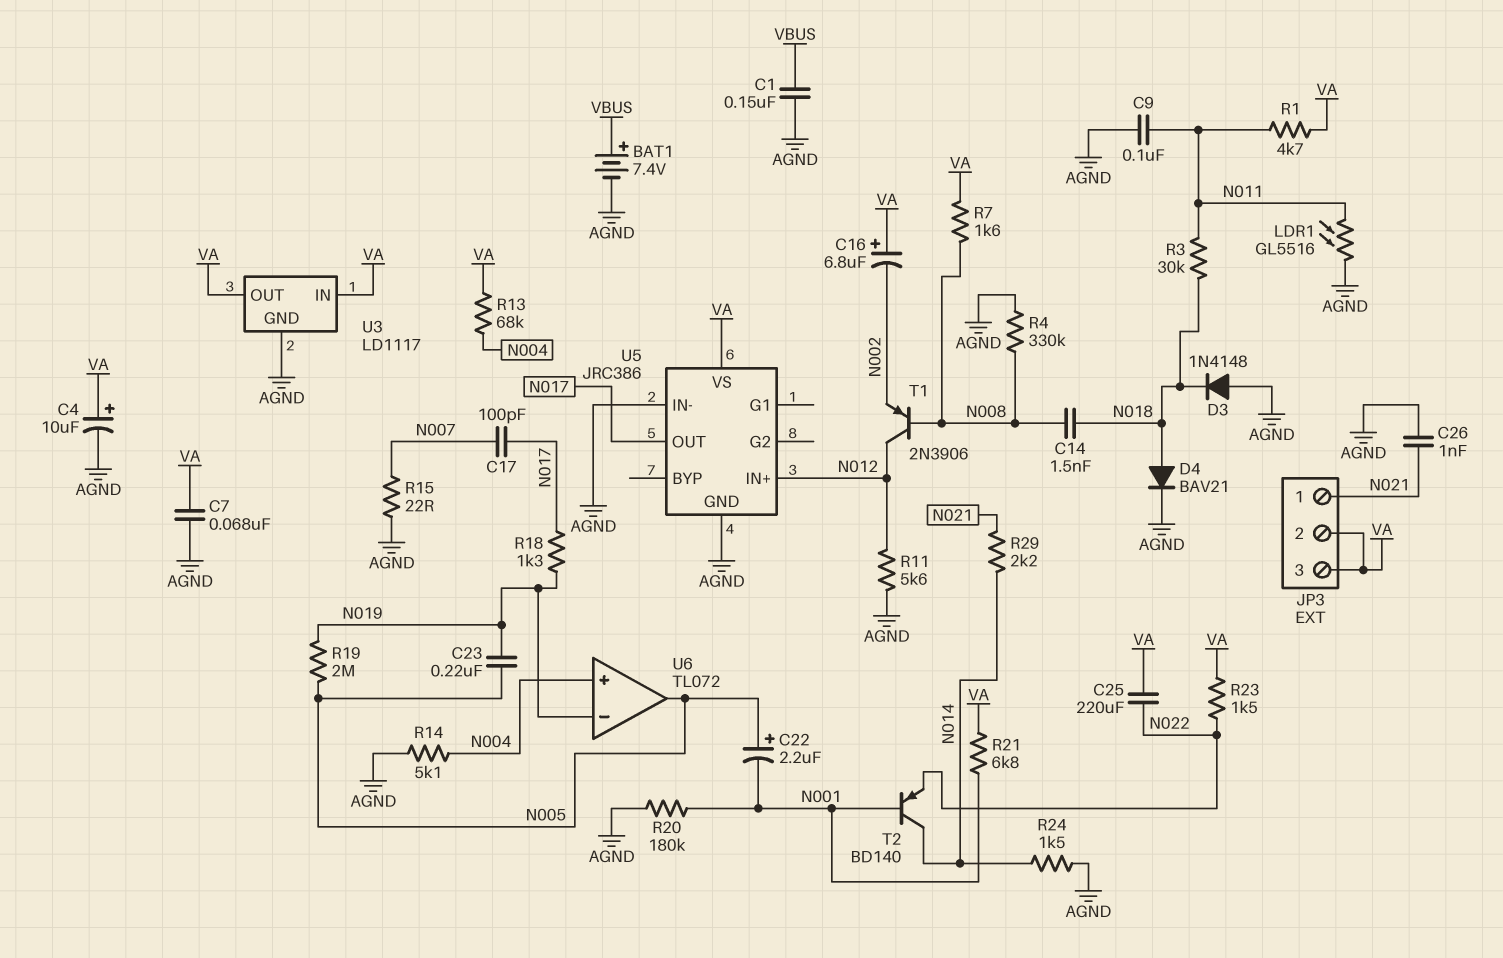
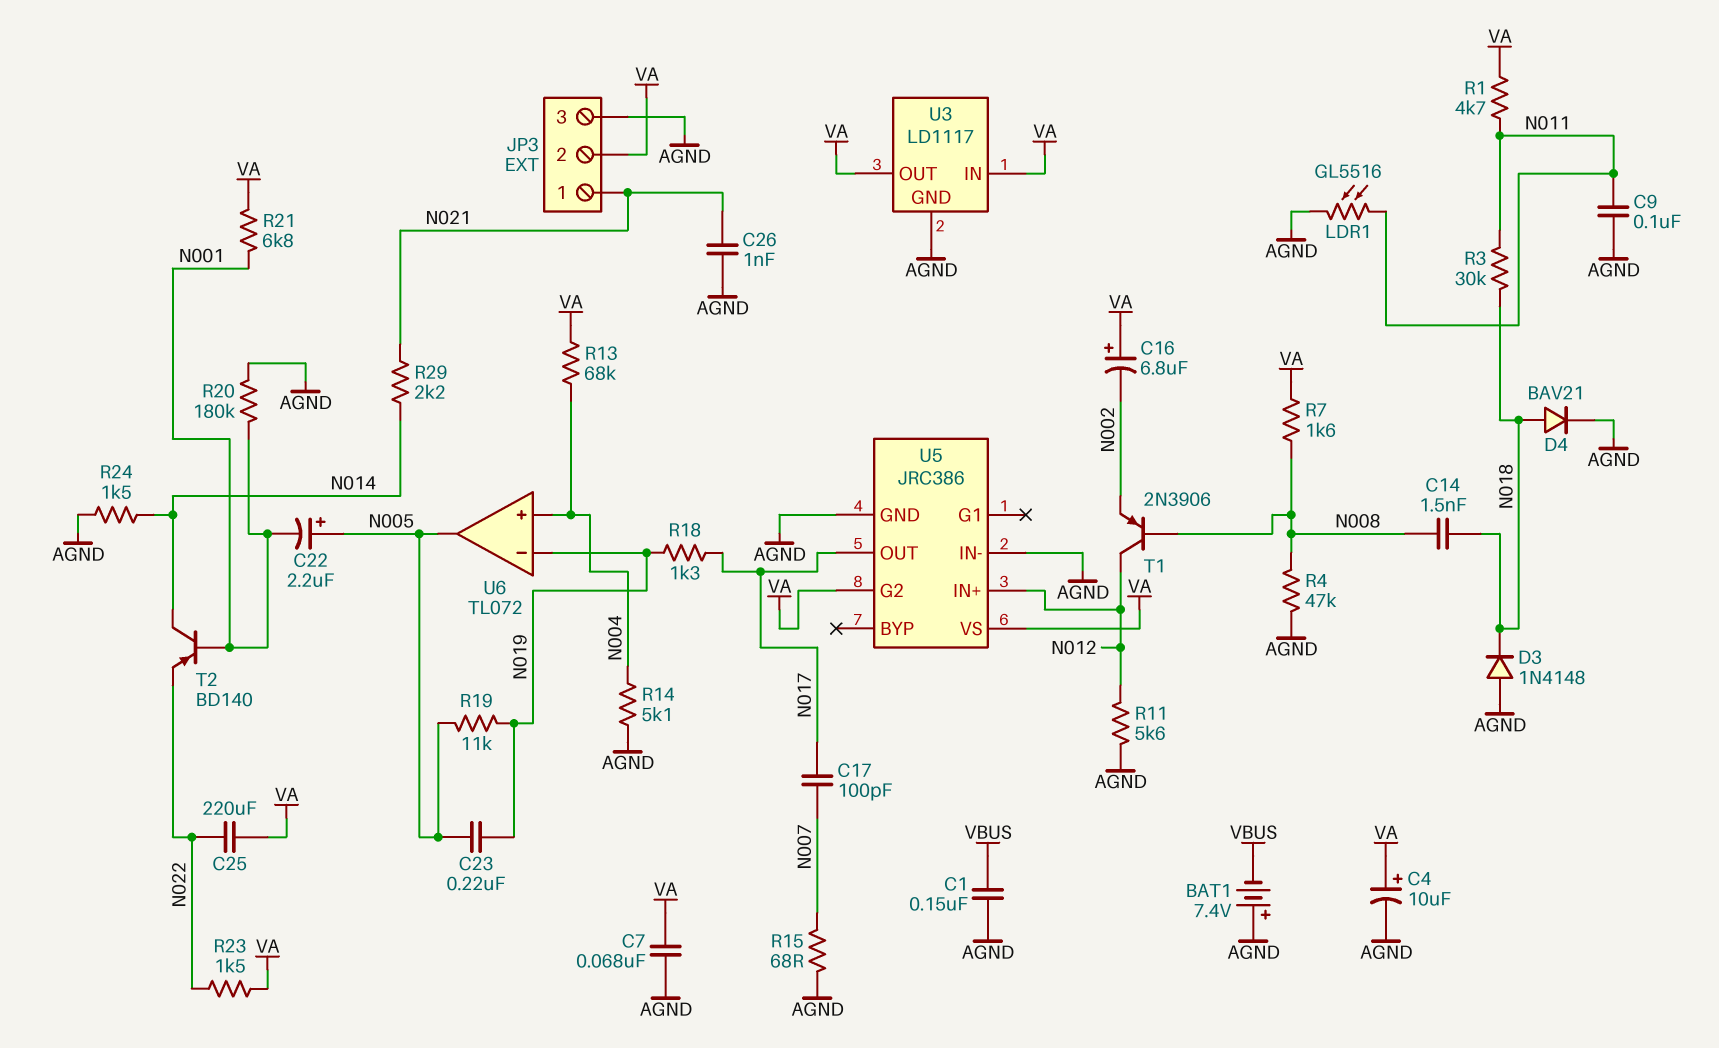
BAT1: 7.4V (plus VBUS, minus AGND) -> 7.4V (plus AGND, minus VBUS)
JP3 pin 3: VA -> AGND
R4: 330k (AGND, N008) -> 47k (AGND, N008)
R15: 22 (AGND, N007) -> 68 (AGND, N007)
R19: 2M (N005, N019) -> 11k (N005, N019)
U5 pin G2: none -> VA

